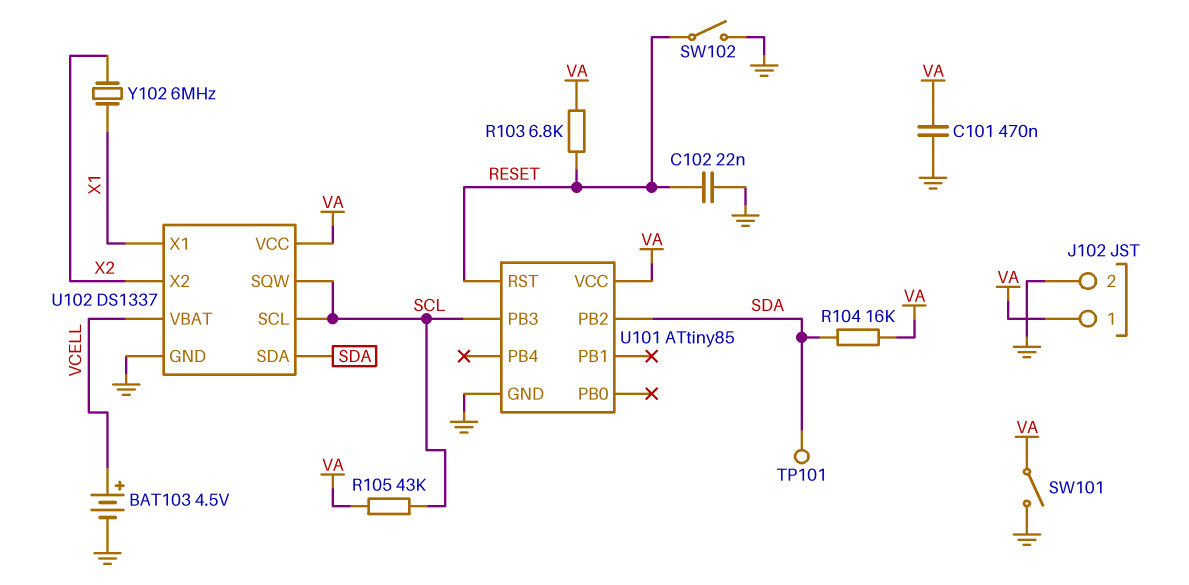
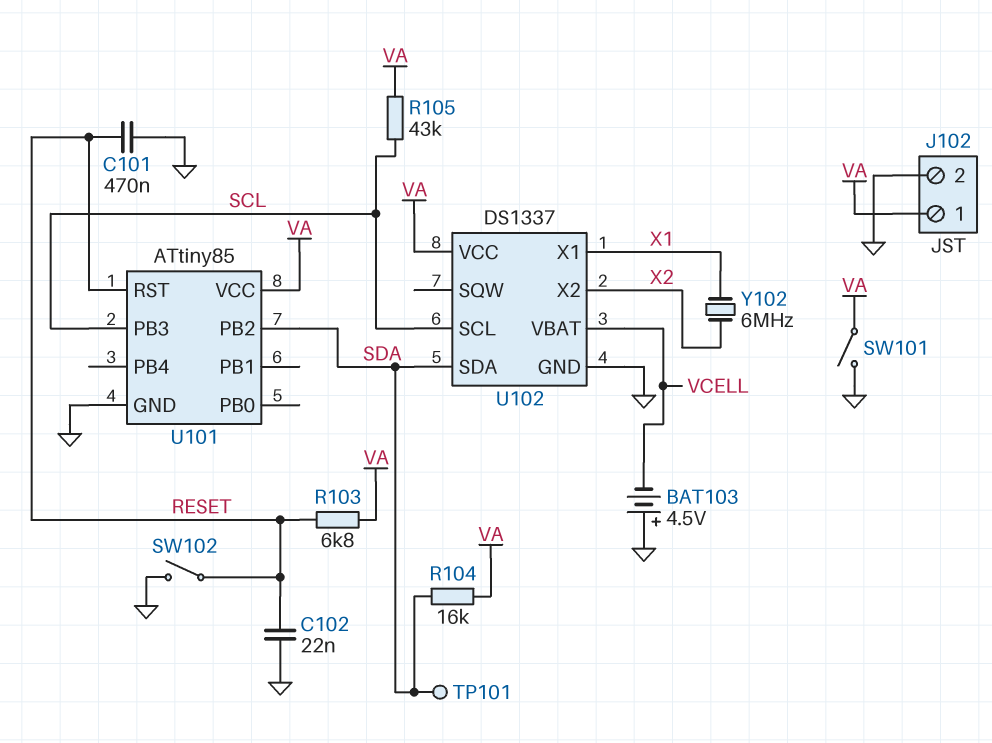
BAT103: 4.5V (plus VCELL, minus GND) -> 4.5V (plus GND, minus VCELL)
C101: 470nF (GND, VA) -> 470nF (GND, RESET)
U102 pin SQW: SCL -> none

